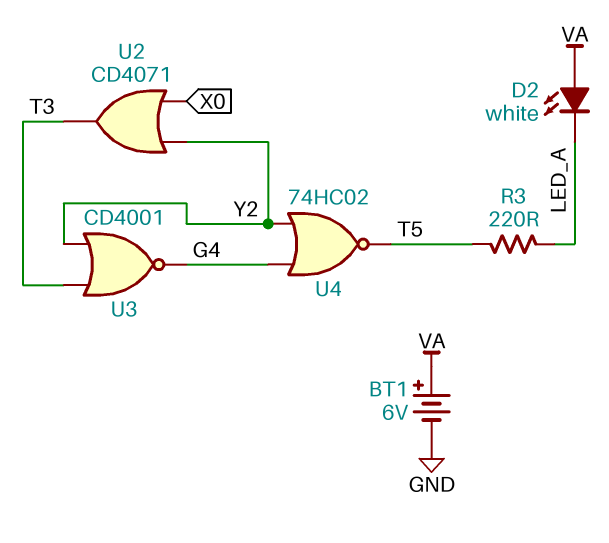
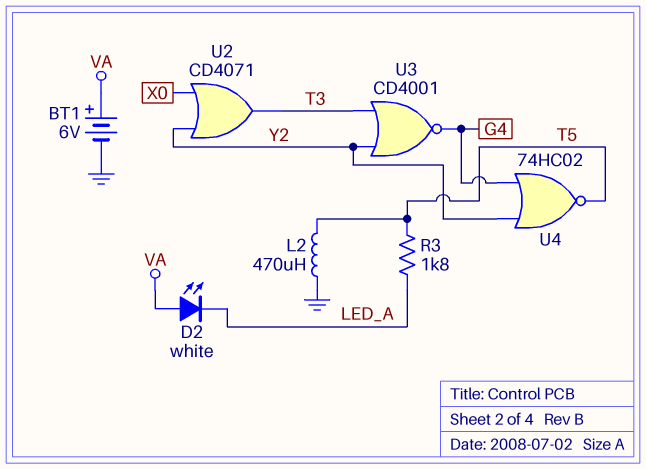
L2: none -> 470uH (GND, T5)
R3: 220 (LED_A, T5) -> 1.8k (LED_A, T5)

